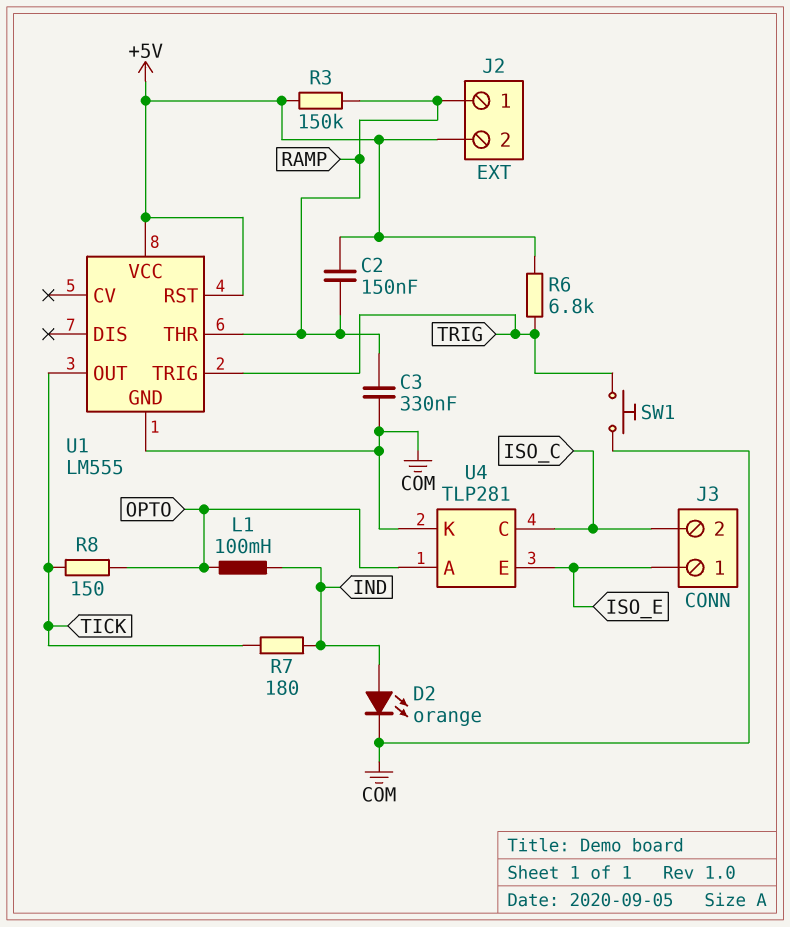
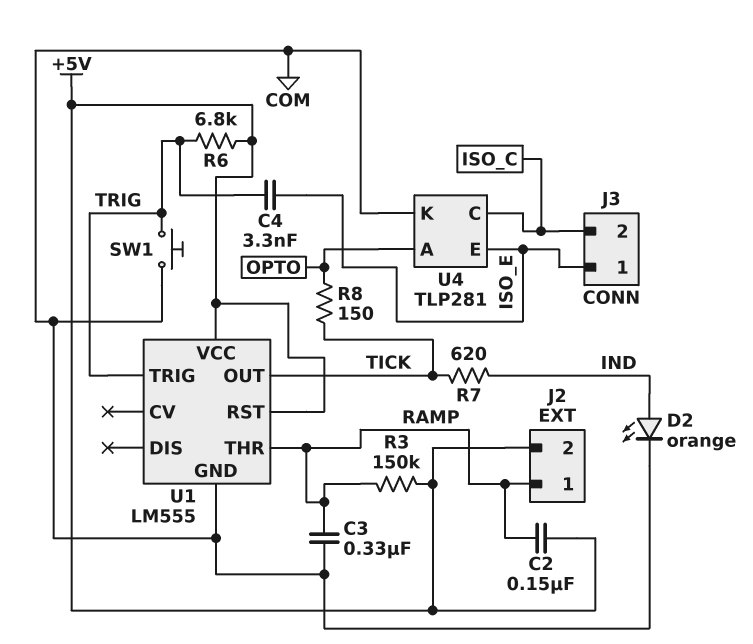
C4: none -> 3.3nF (ISO_E, TRIG)
L1: 100mH (IND, OPTO) -> none
R7: 180 (IND, TICK) -> 620 (IND, TICK)

